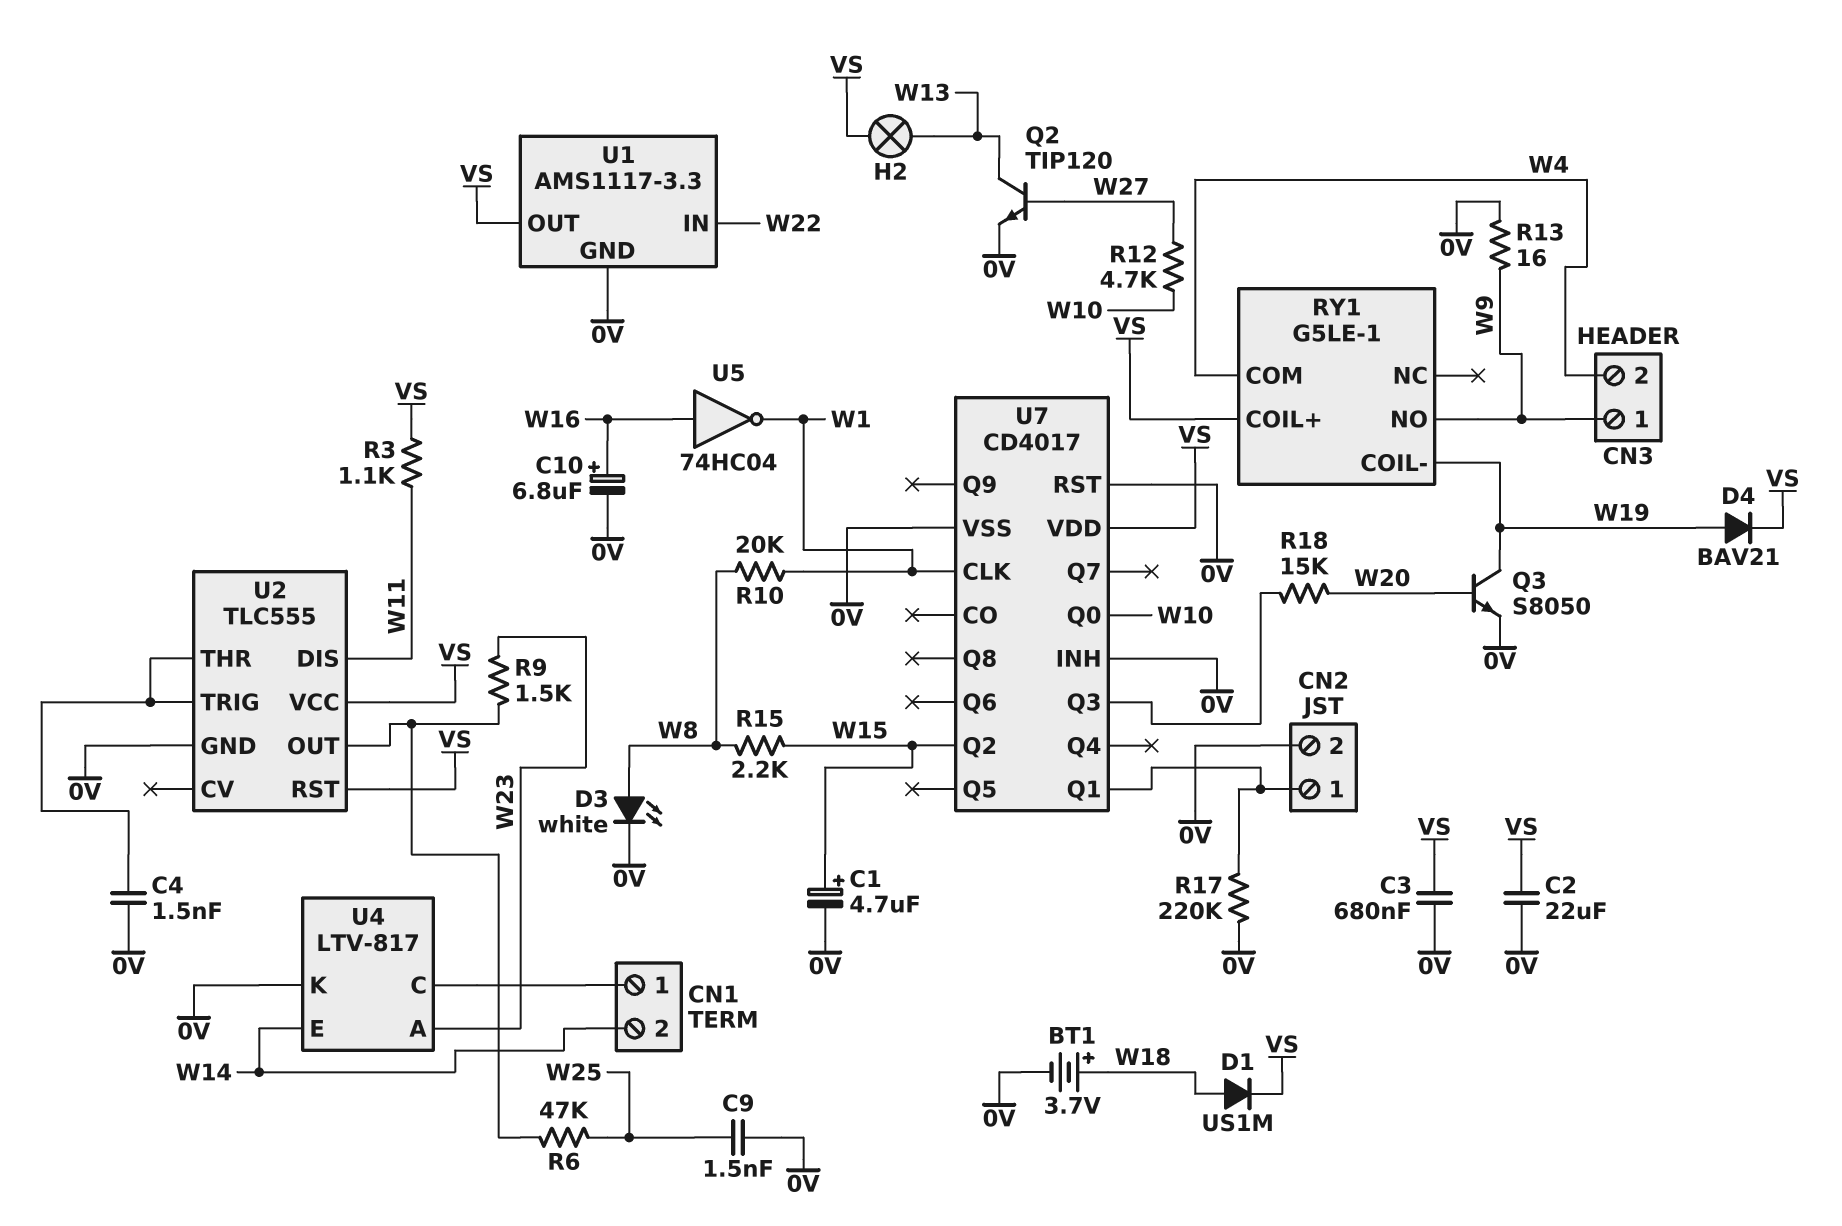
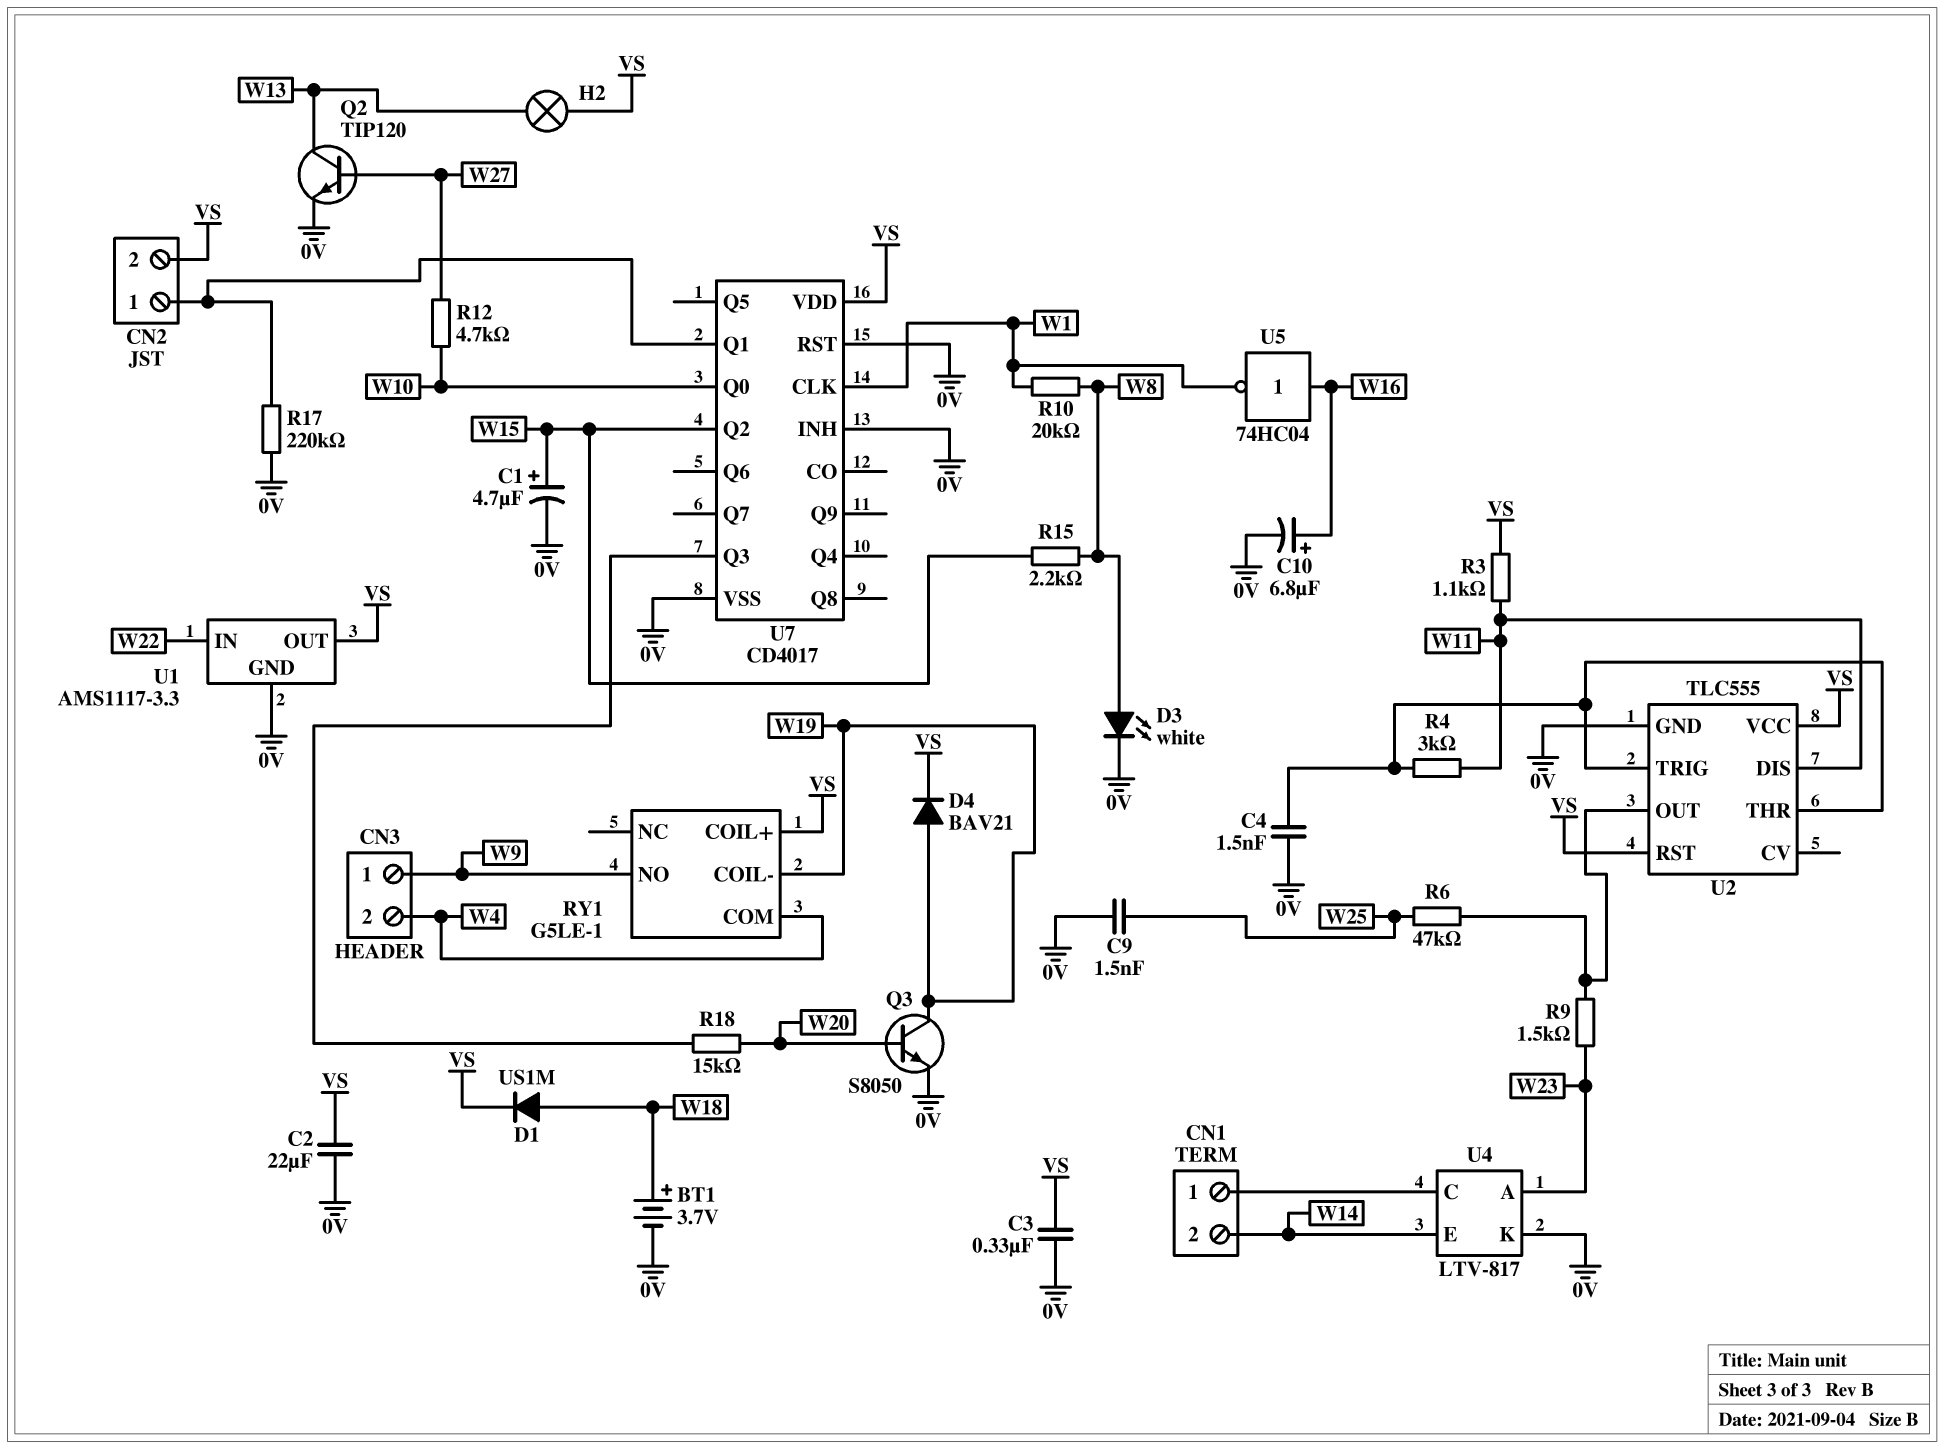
C3: 680nF (0V, VS) -> 330nF (0V, VS)
CN2 pin 2: 0V -> VS
R4: none -> 3k (U2/THR, W11)
R13: 16 (0V, W9) -> none

